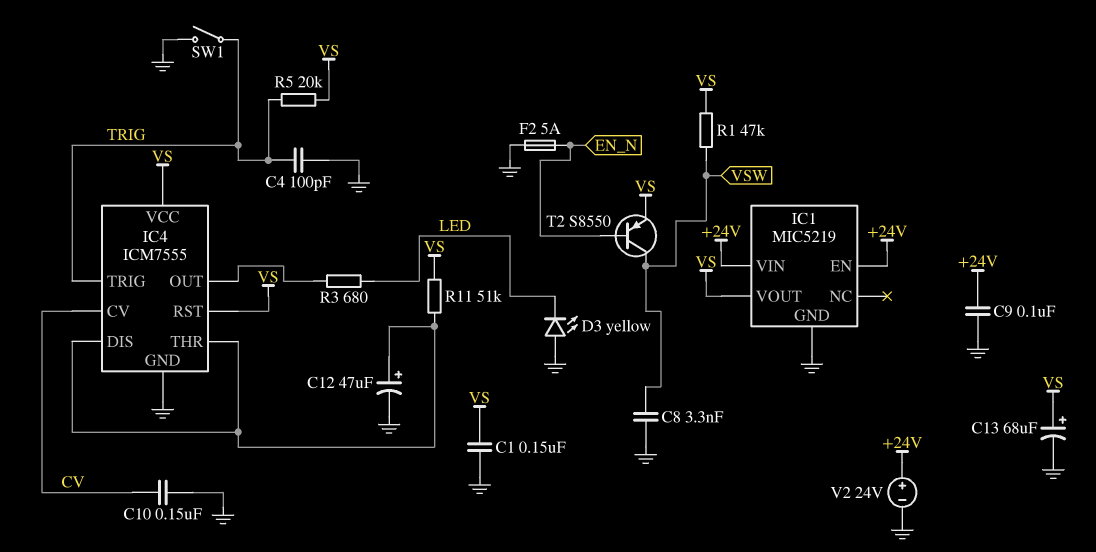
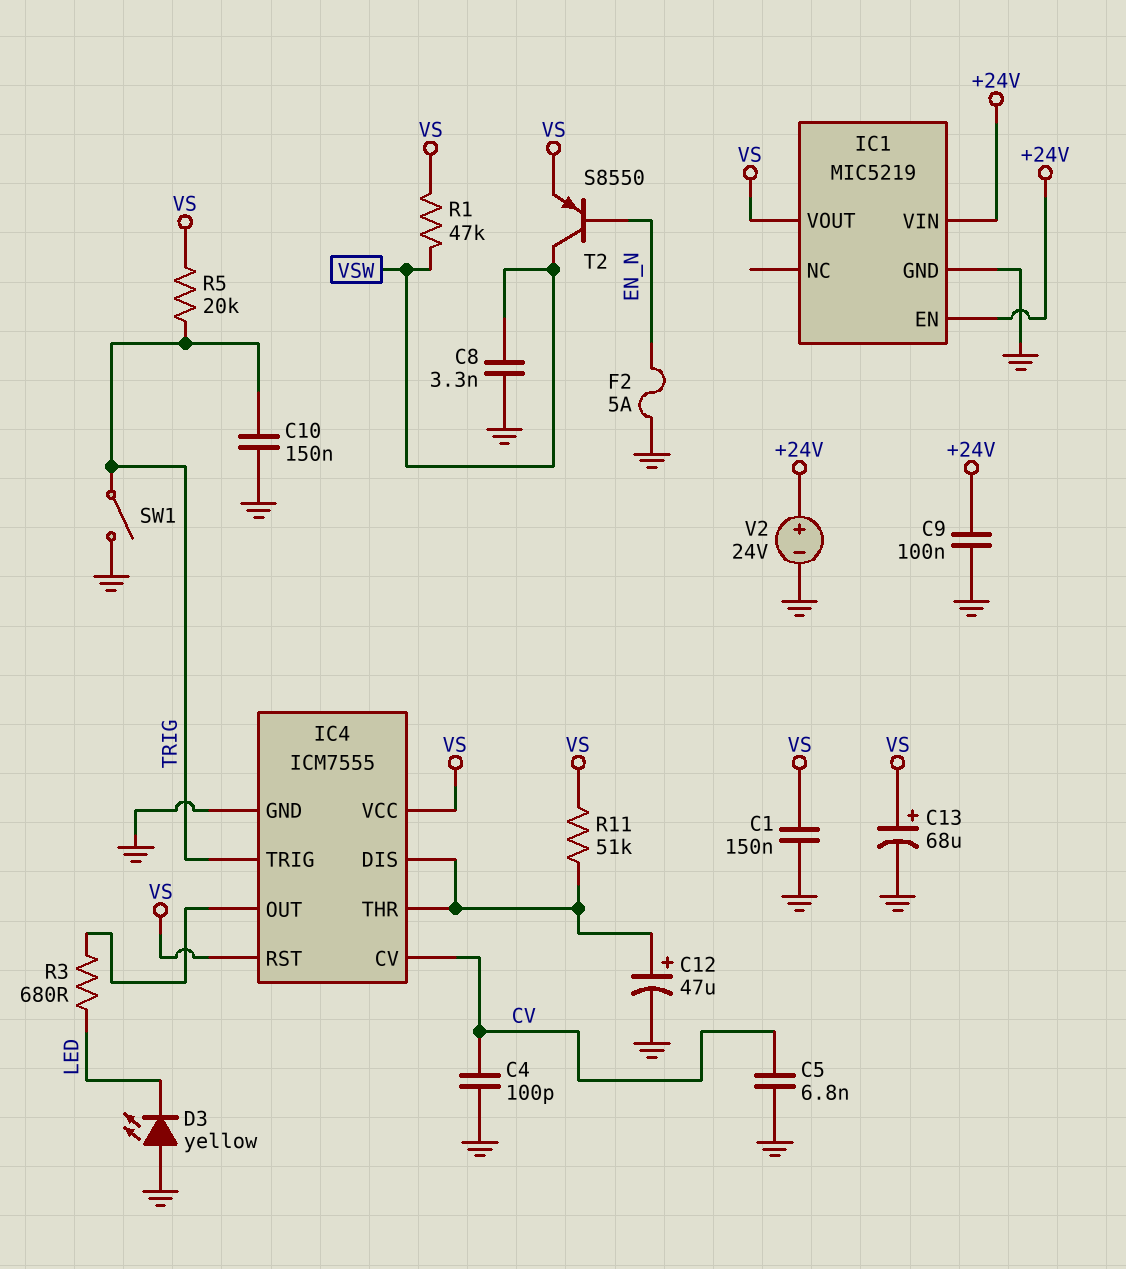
C4: 100pF (GND, TRIG) -> 100pF (CV, GND)
C5: none -> 6.8nF (CV, GND)
C10: 150nF (CV, GND) -> 150nF (GND, TRIG)

